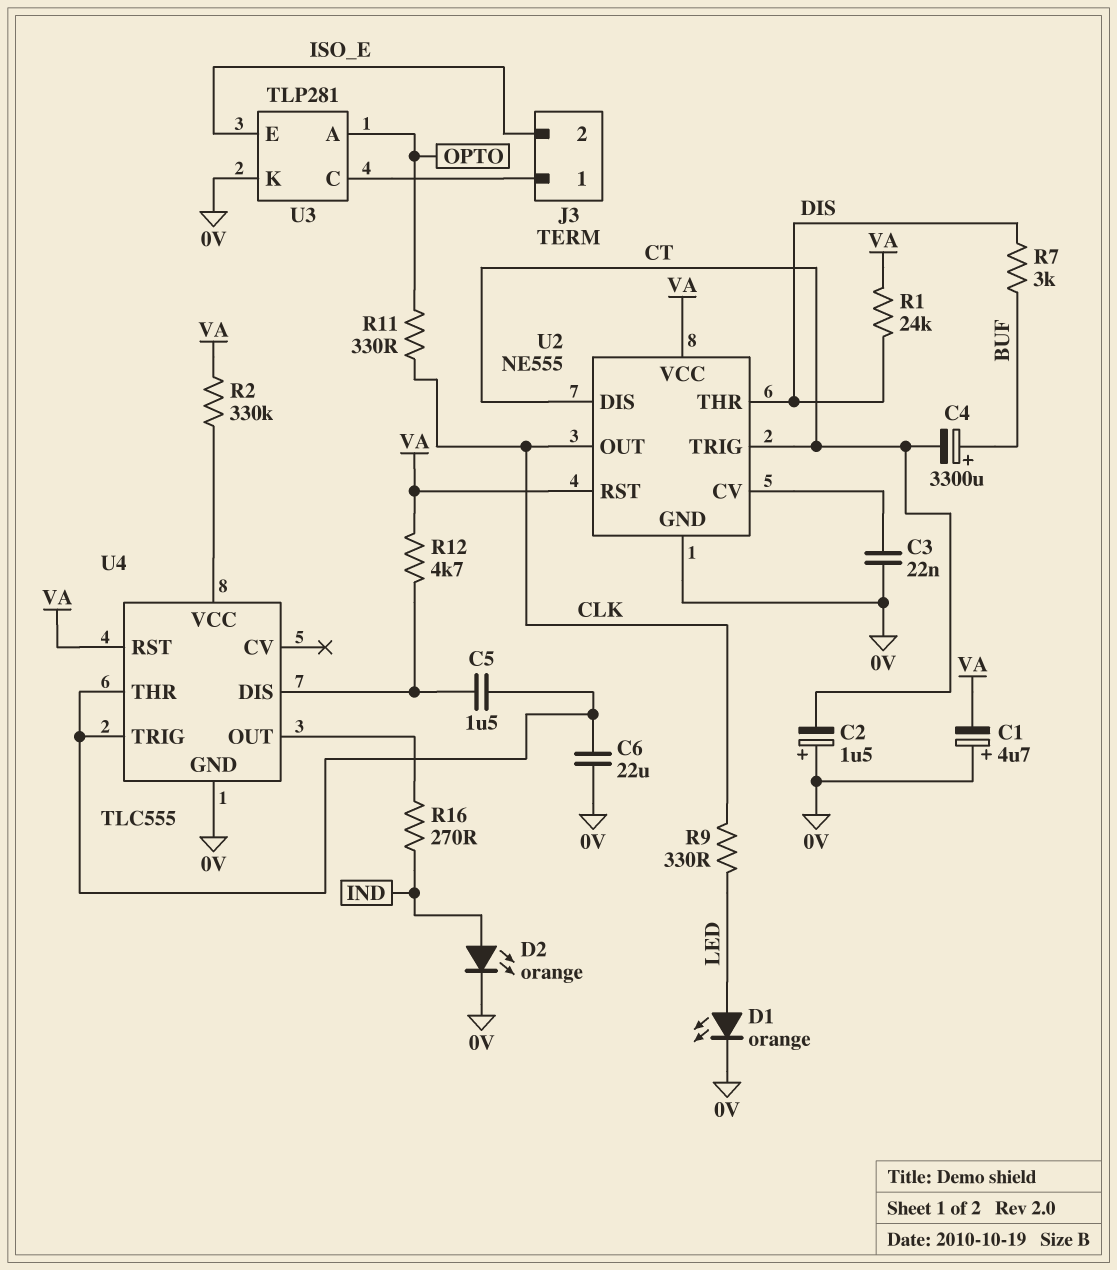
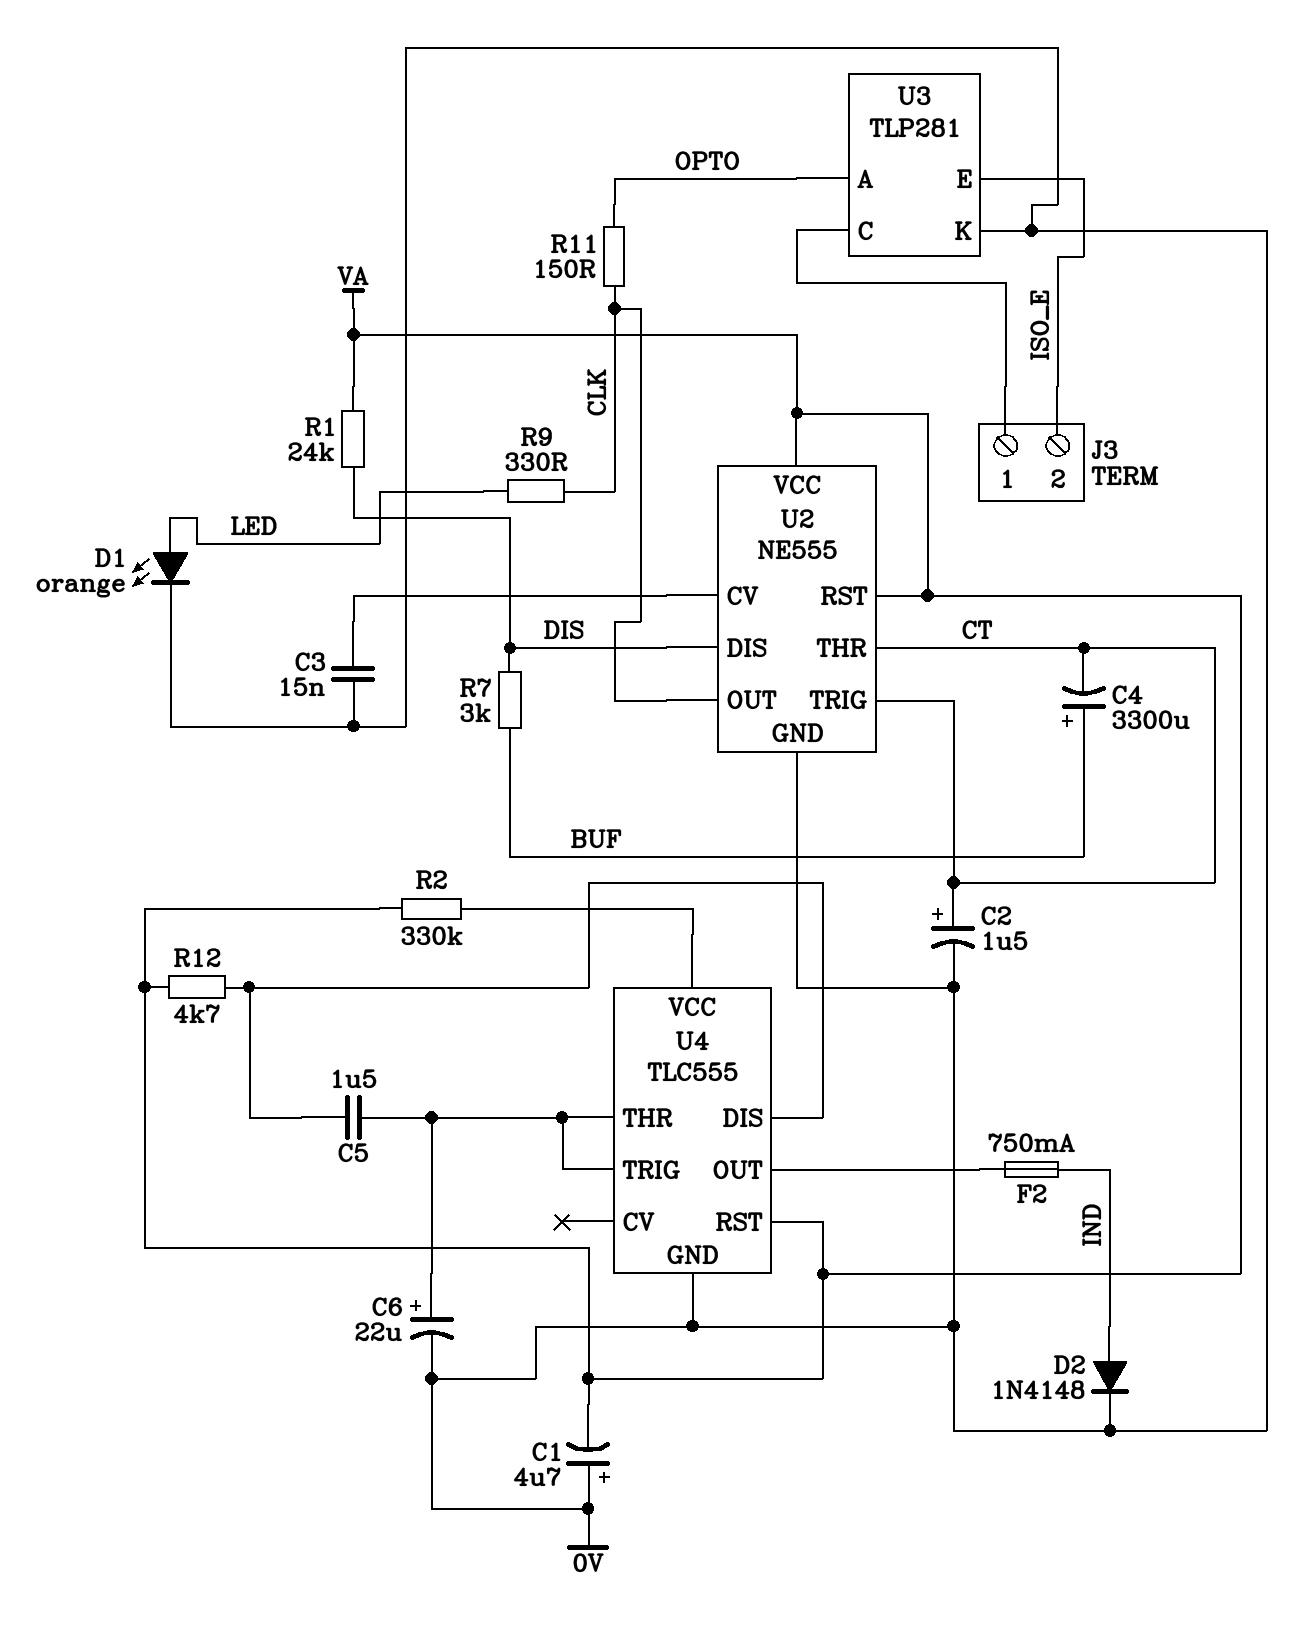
C2: 1.5uF (plus 0V, minus CT) -> 1.5uF (plus CT, minus 0V)
C3: 22nF (0V, U2/CV) -> 15nF (0V, U2/CV)
C6: 22uF (0V, U4/THR) -> 22uF (plus U4/THR, minus 0V)
D2: LED orange (A IND, K 0V) -> diode 1N4148 (A IND, K 0V)
F2: none -> 750mA (IND, U4/OUT)
R11: 330 (CLK, OPTO) -> 150 (CLK, OPTO)
R16: 270 (IND, U4/OUT) -> none
U2 pin DIS: CT -> DIS
U2 pin THR: DIS -> CT

